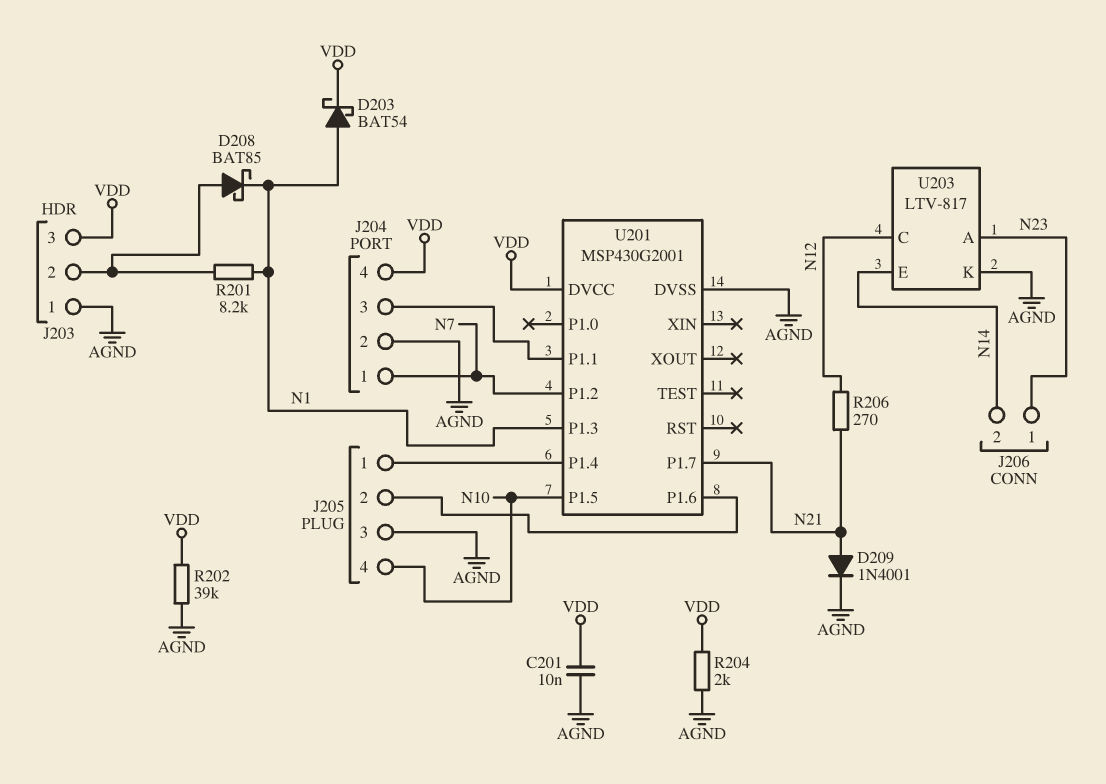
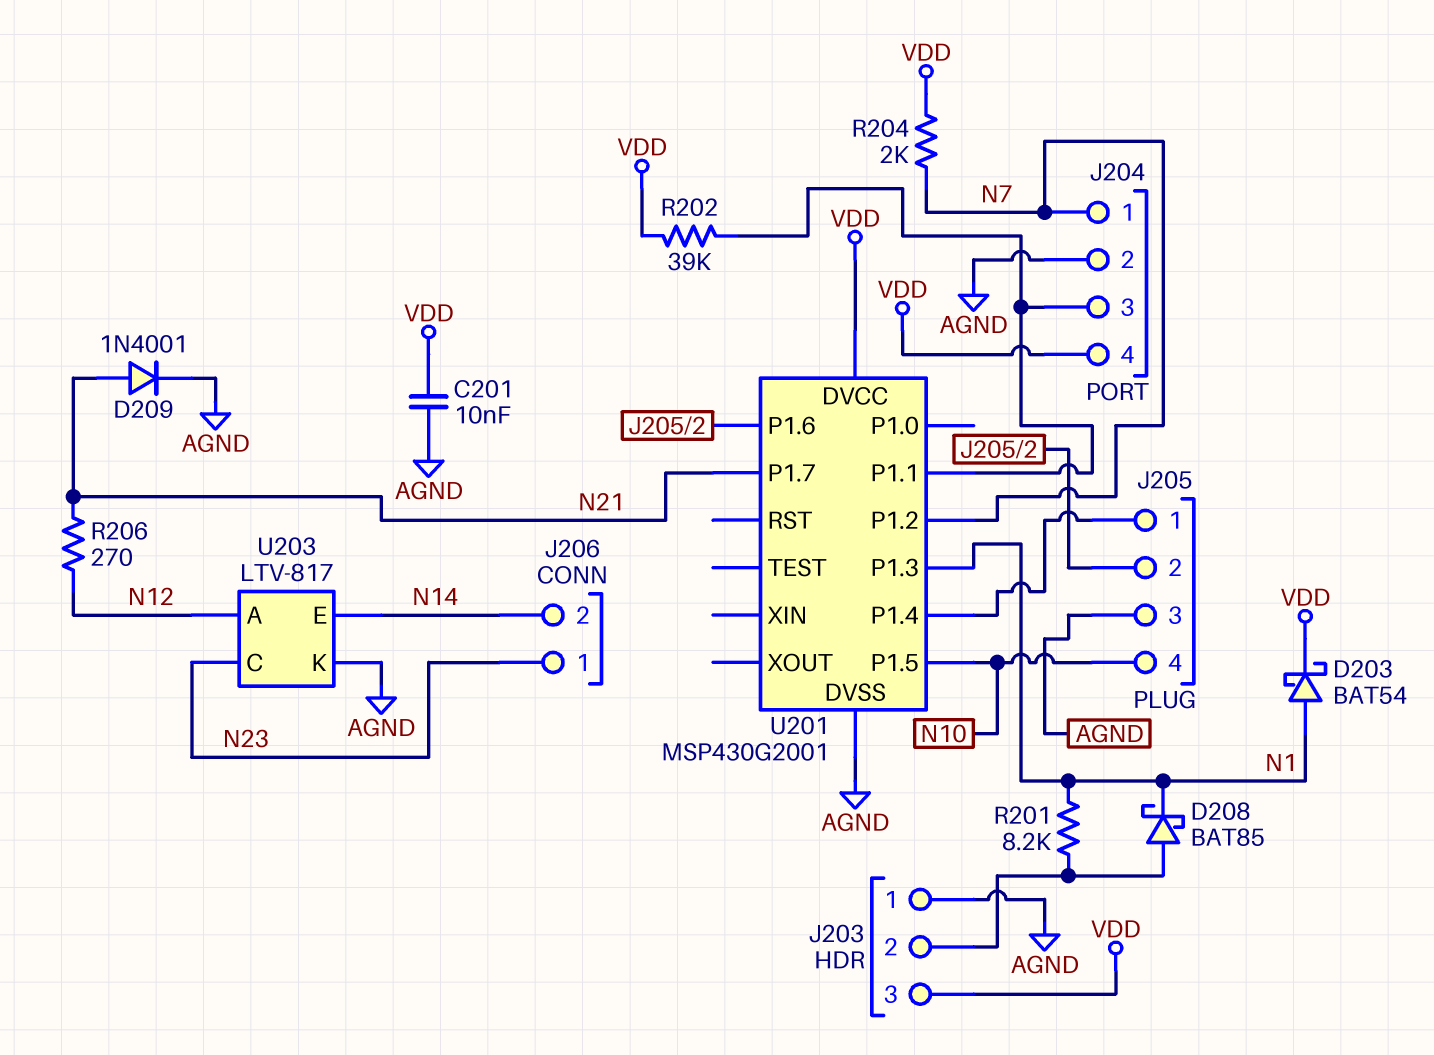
R202: 39k (AGND, VDD) -> 39k (J204/3, VDD)
R204: 2k (AGND, VDD) -> 2k (N7, VDD)
U203 pin A: N23 -> N12
U203 pin C: N12 -> N23

